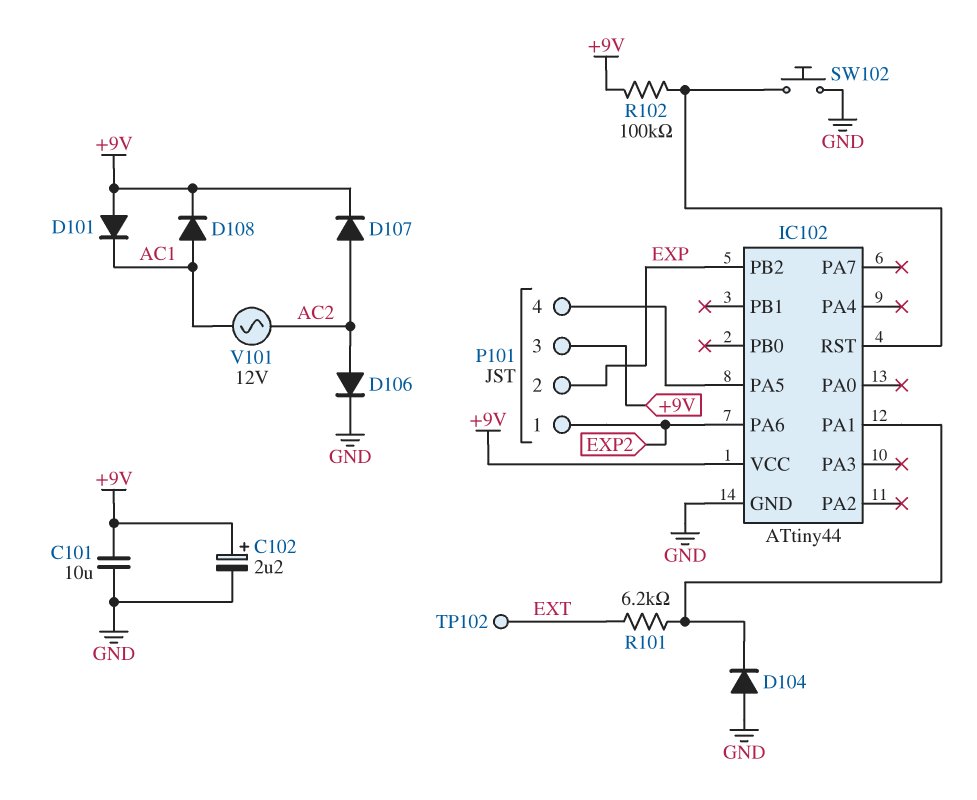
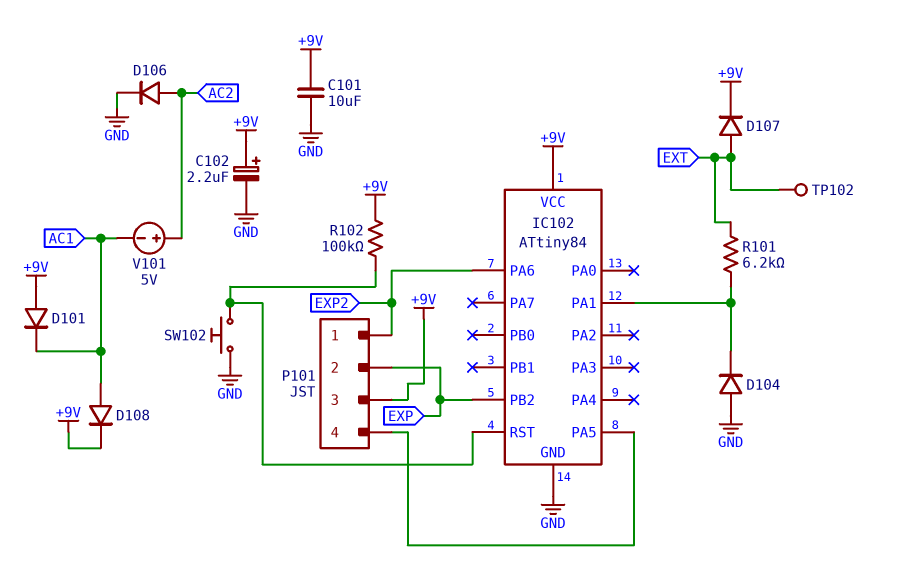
D107: diode (A AC2, K +9V) -> diode (A EXT, K +9V)
IC102: ATtiny44 -> ATtiny84
V101: AC 12V (AC1, AC2) -> 5V (plus AC2, minus AC1)

